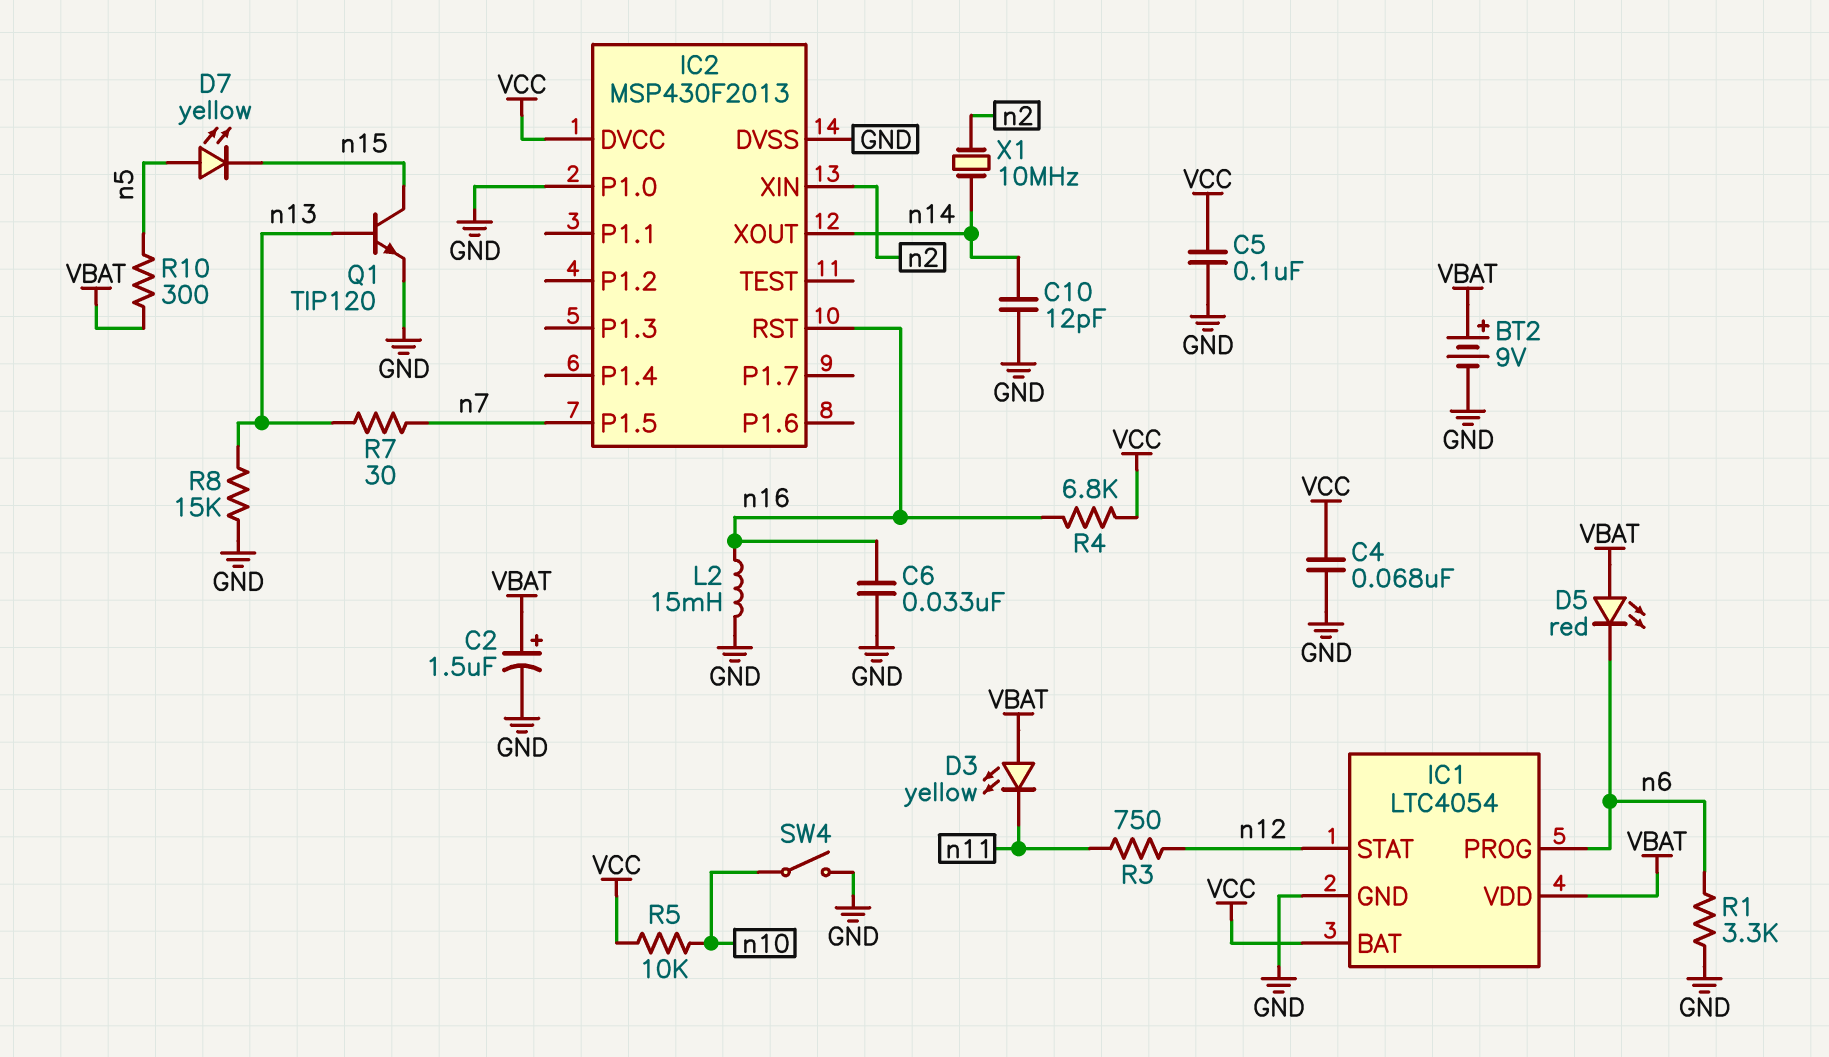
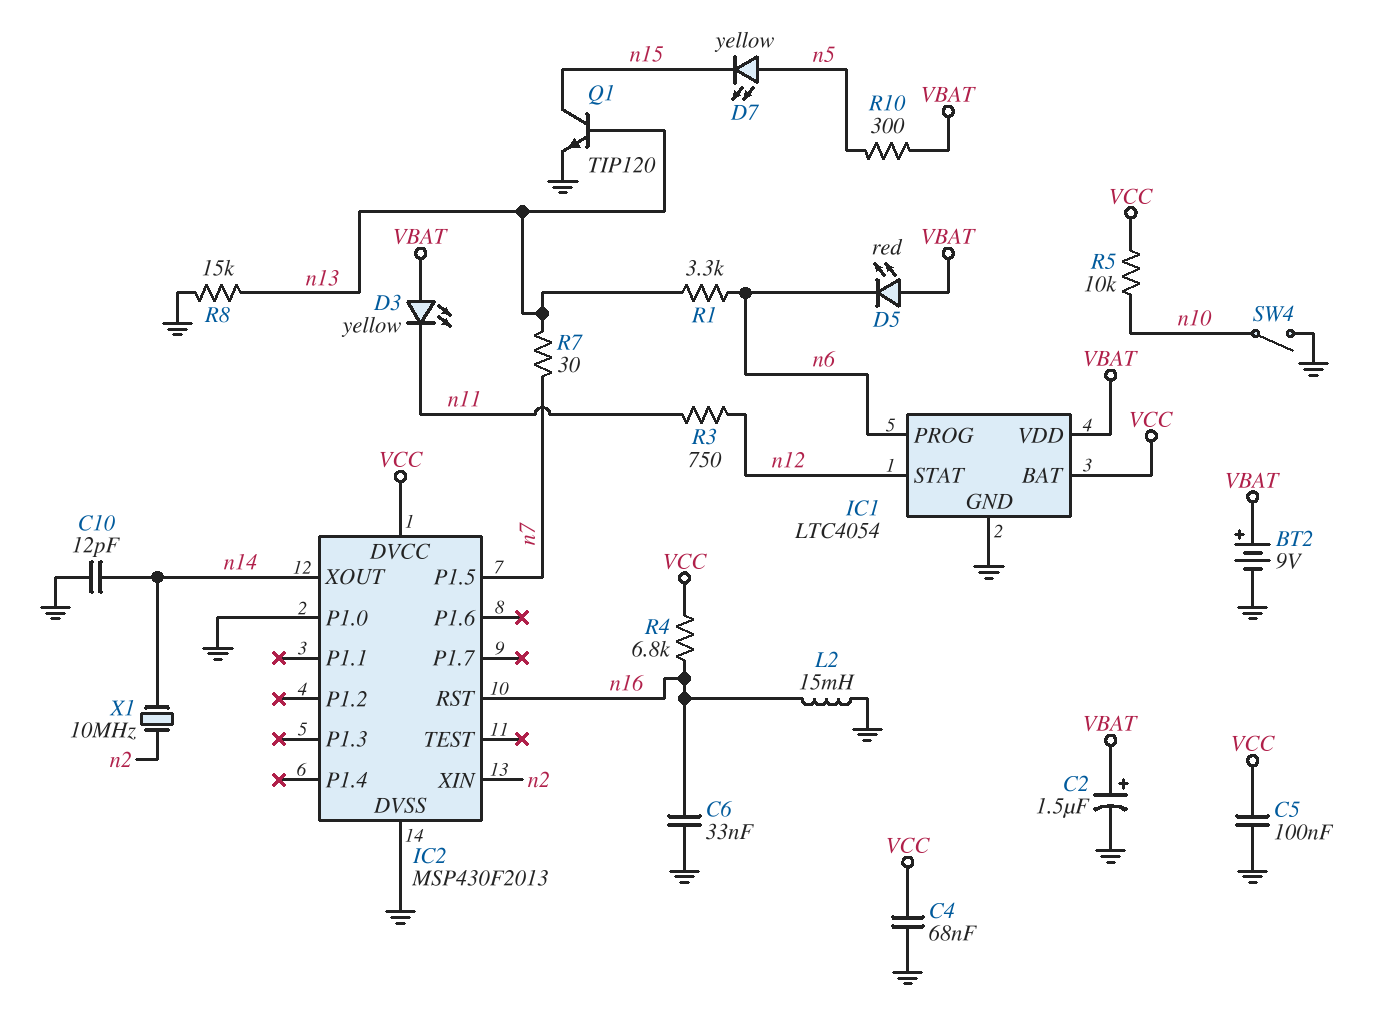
R1: 3.3k (GND, n6) -> 3.3k (n6, n13)

